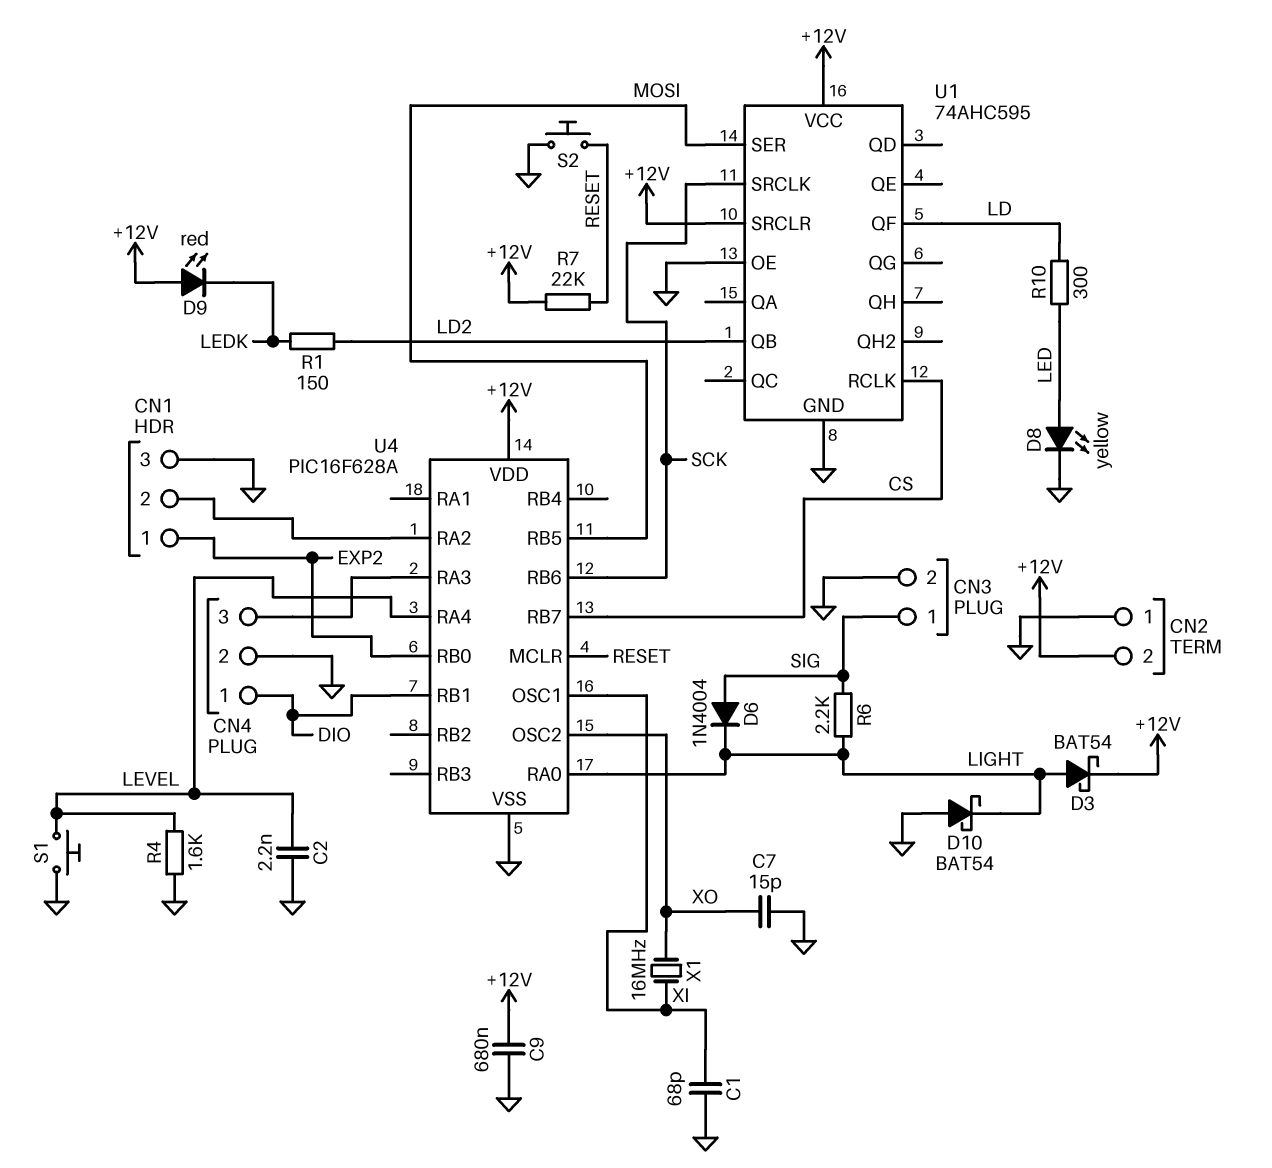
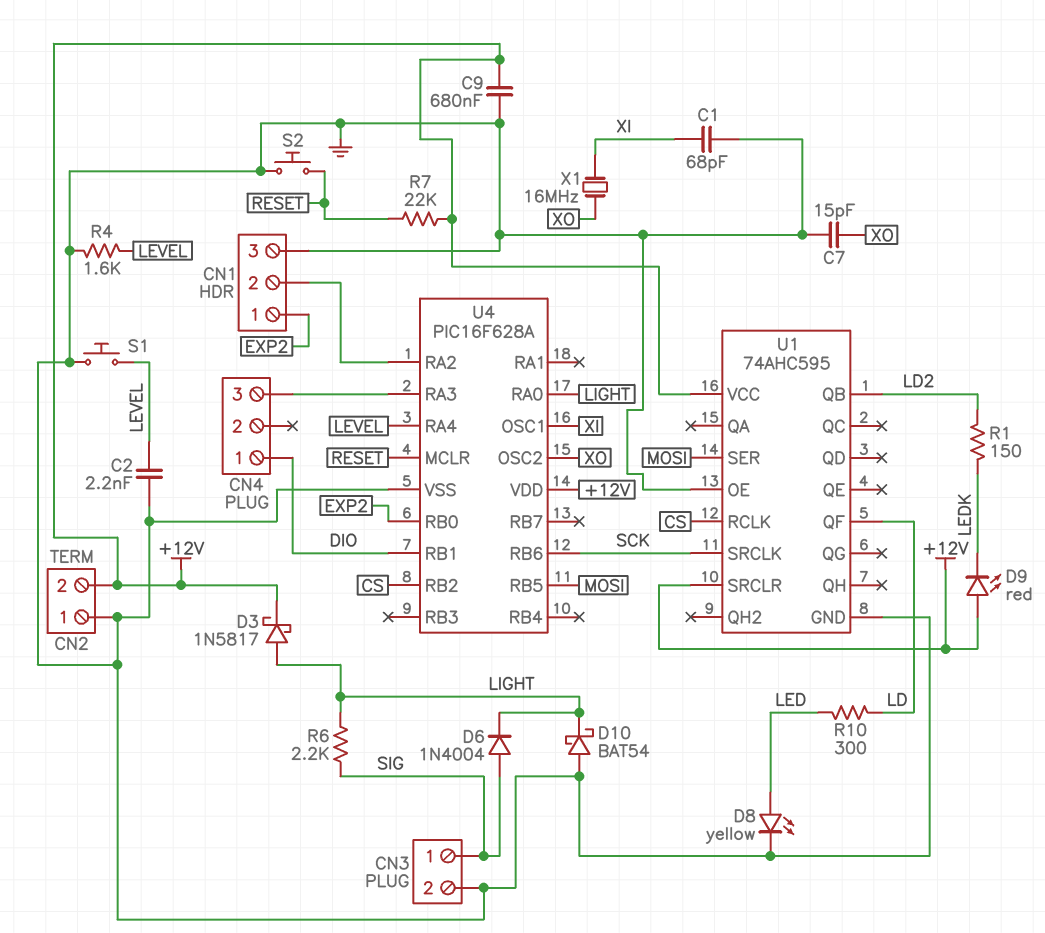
CN4 pin 2: GND -> none
D3: schottky BAT54 (A LIGHT, K +12V) -> schottky 1N5817 (A LIGHT, K +12V)
U4 pin RB2: none -> CS
U4 pin RB7: CS -> none

